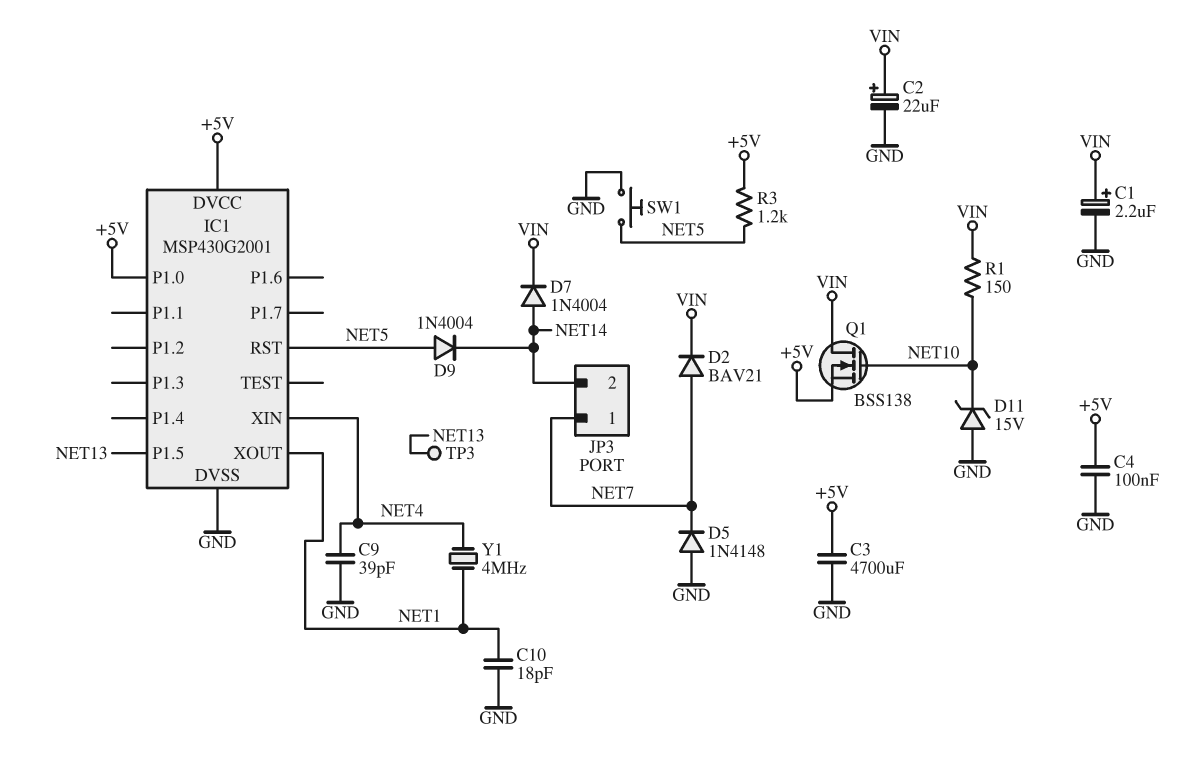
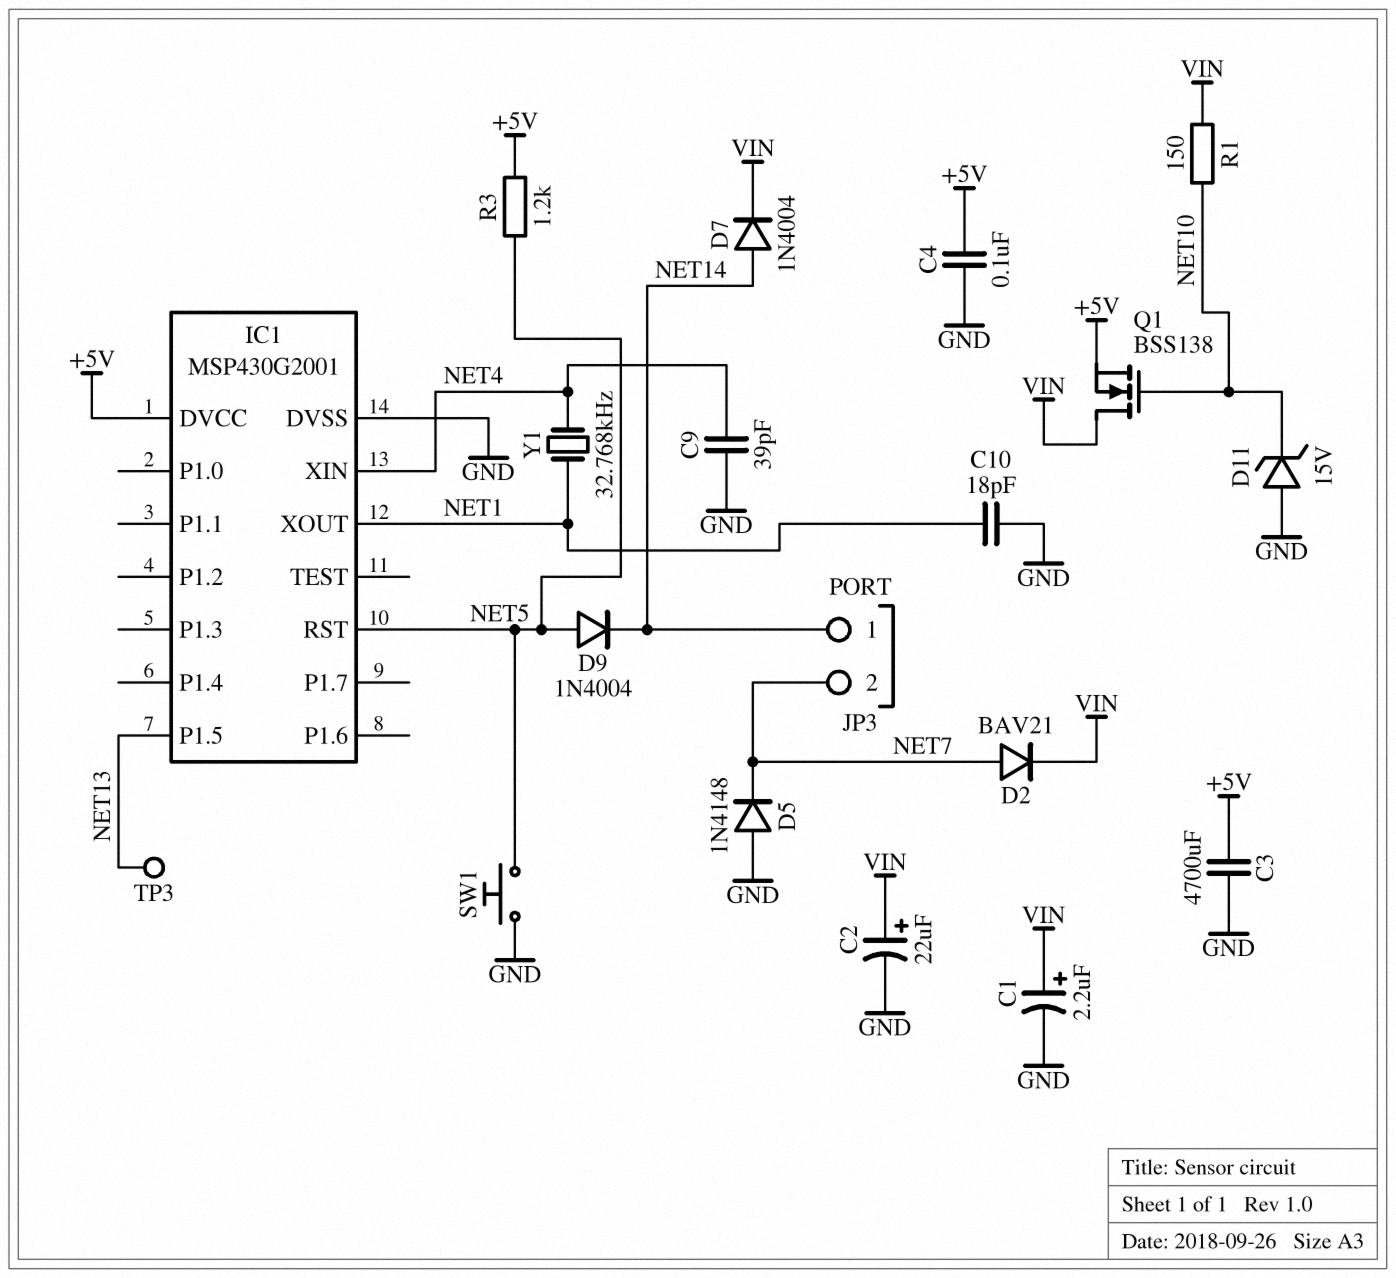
IC1 pin P1.0: +5V -> none
JP3 pin 1: NET7 -> NET14
JP3 pin 2: NET14 -> NET7
Y1: 4MHz (NET1, NET4) -> 32.768kHz (NET1, NET4)

